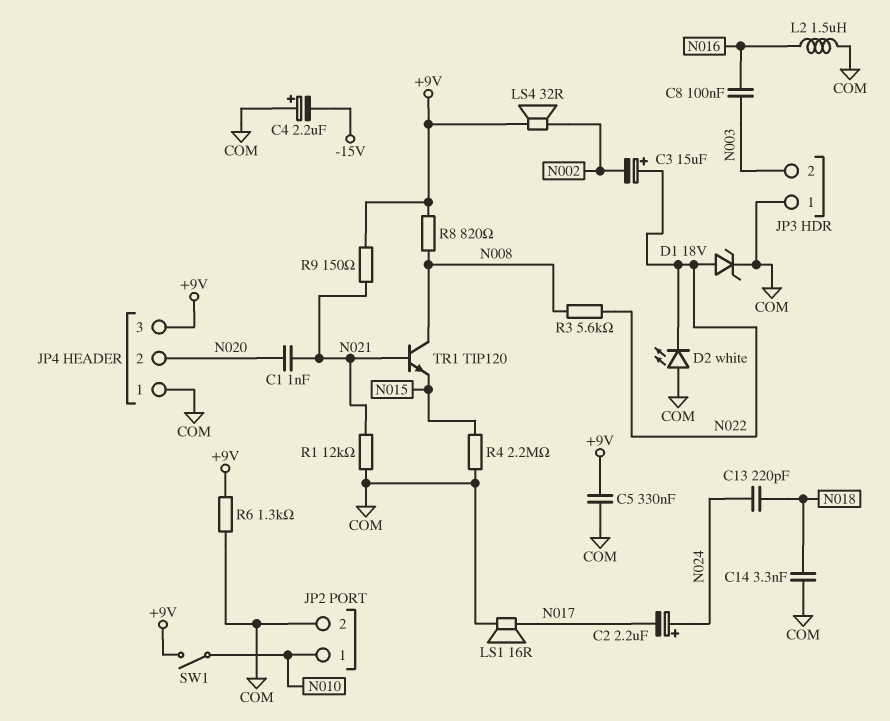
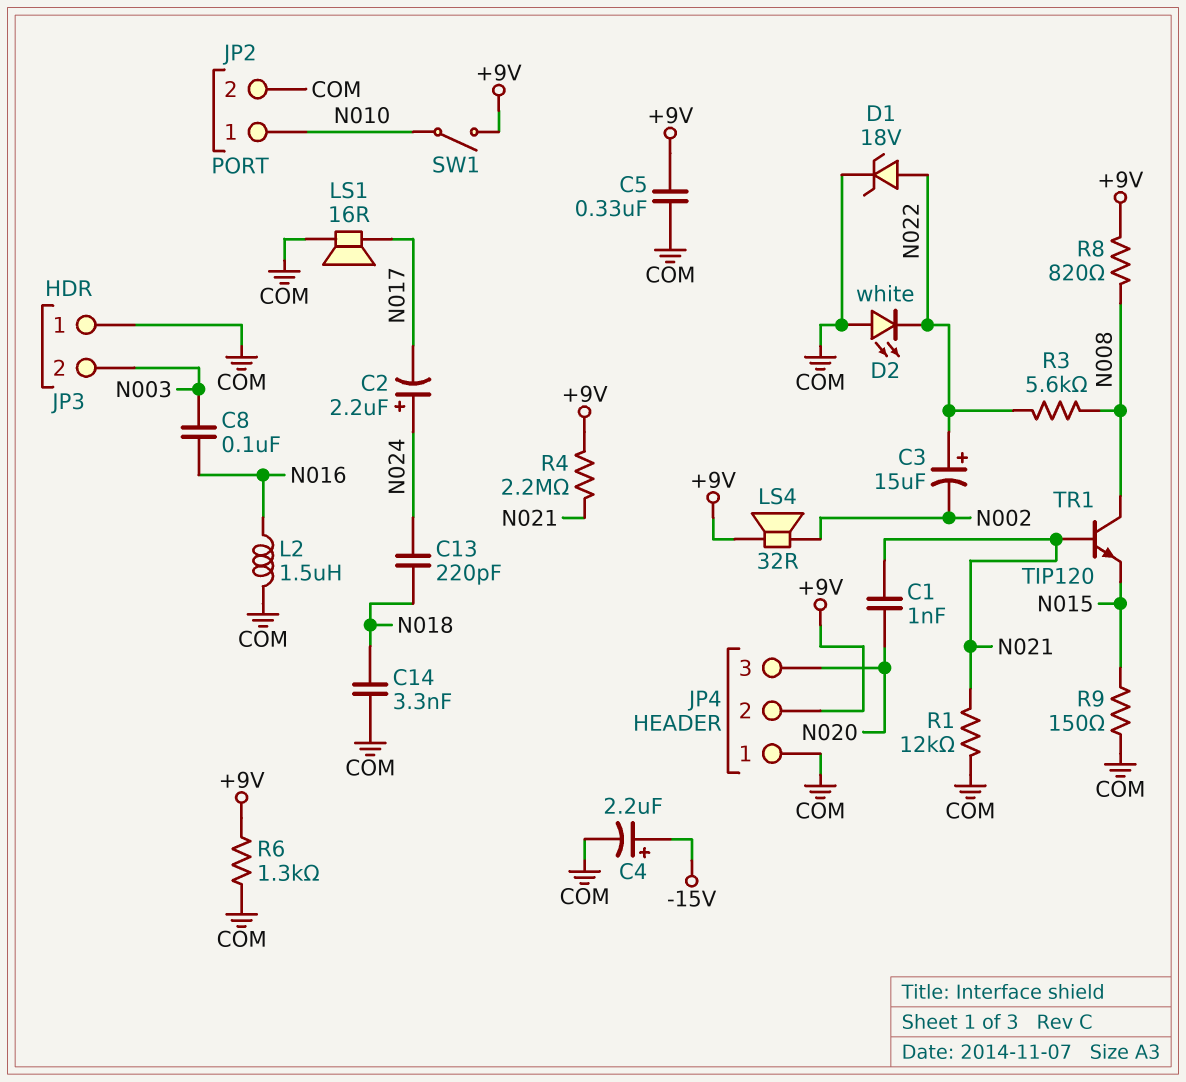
C4: 2.2uF (plus COM, minus -15V) -> 2.2uF (plus -15V, minus COM)
JP4 pin 2: N020 -> +9V
JP4 pin 3: +9V -> N020
R4: 2.2M (COM, N015) -> 2.2M (+9V, N021)
R9: 150 (+9V, N021) -> 150 (COM, N015)

